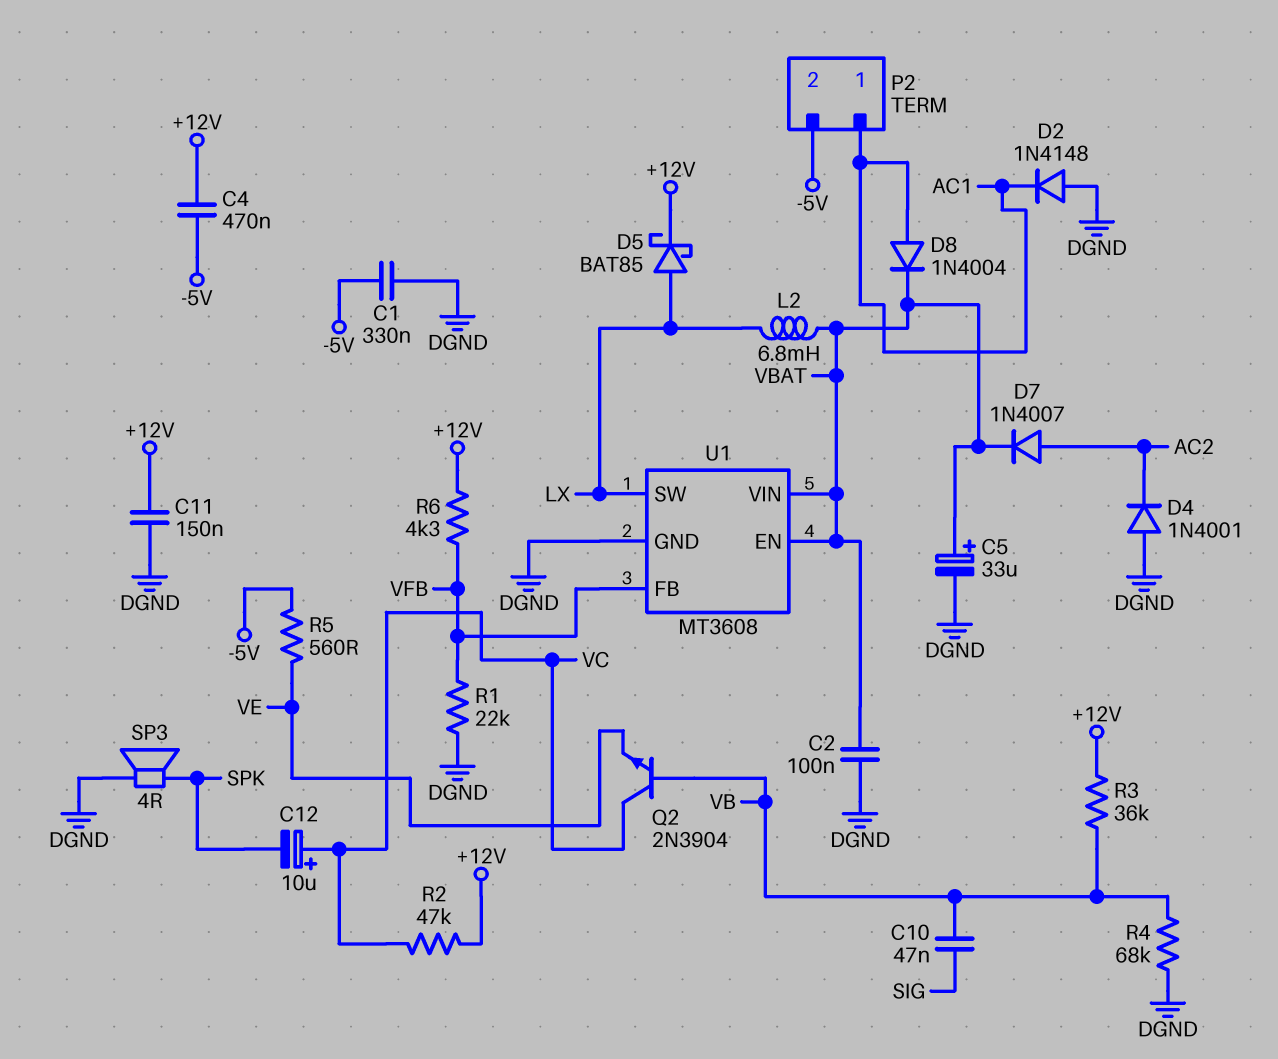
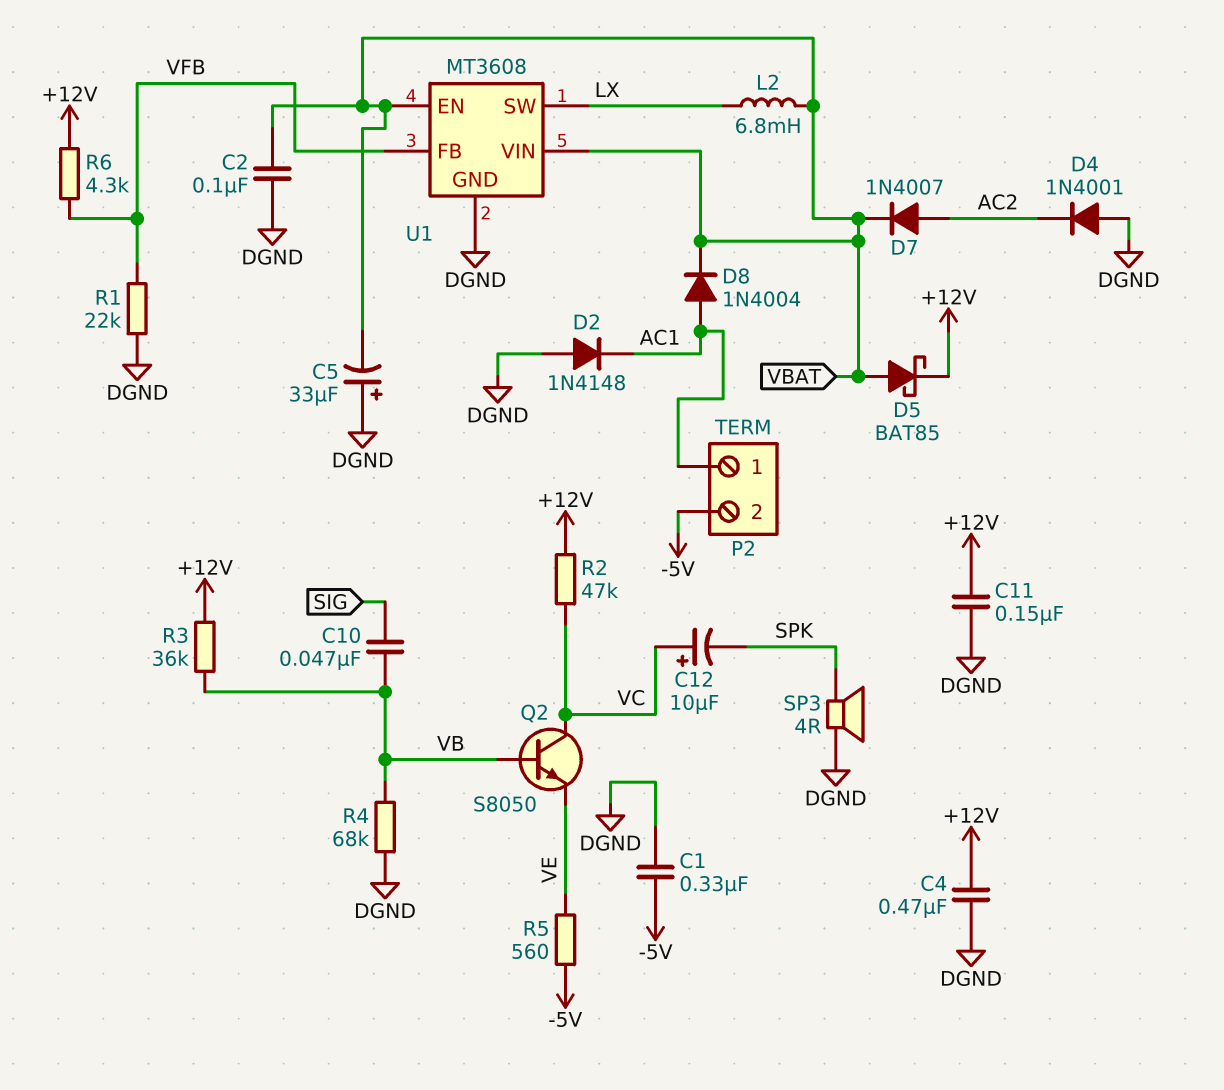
C4: 470nF (+12V, -5V) -> 470nF (+12V, DGND)
C5: 33uF (plus VBAT, minus DGND) -> 33uF (plus DGND, minus VBAT)
D5: schottky BAT85 (A LX, K +12V) -> schottky BAT85 (A VBAT, K +12V)
Q2: NPN 2N3904 (B VB, C VC, E VE) -> NPN S8050 (B VB, C VC, E VE)

